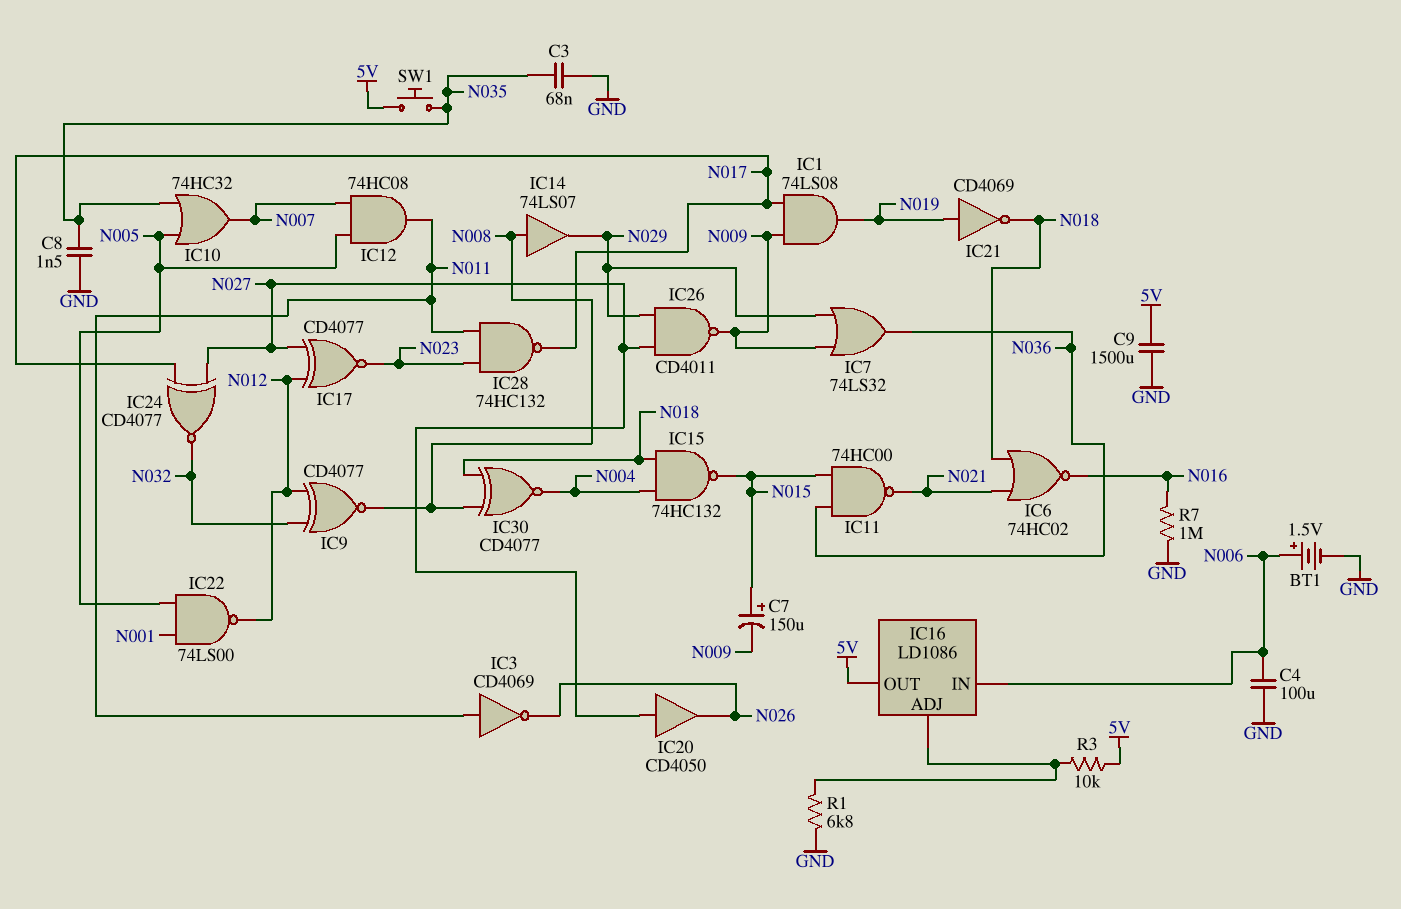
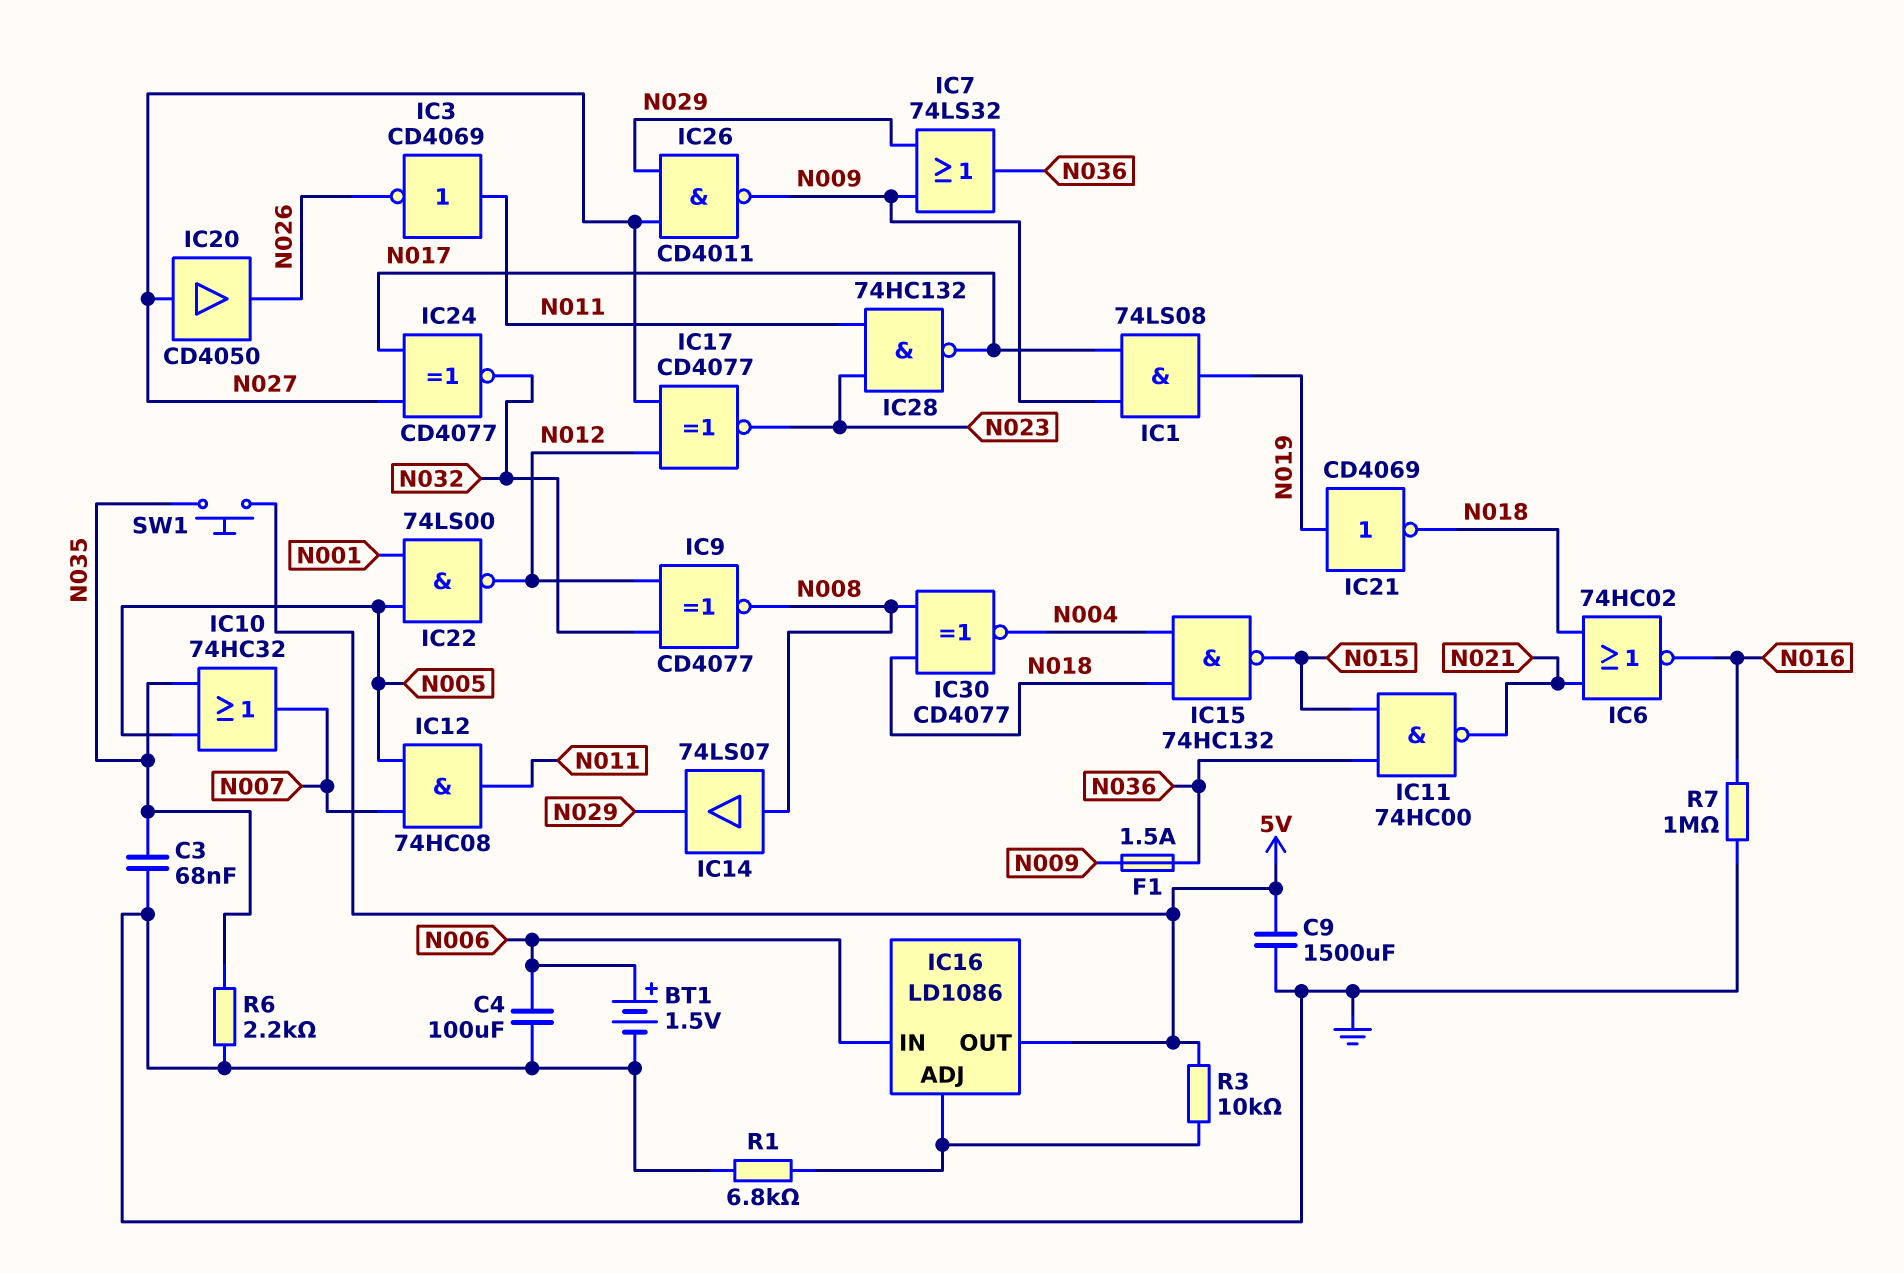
C7: 150uF (plus N015, minus N009) -> none
C8: 1.5nF (GND, N035) -> none
F1: none -> 1.5A (N009, N036)
R6: none -> 2.2k (GND, N035)

